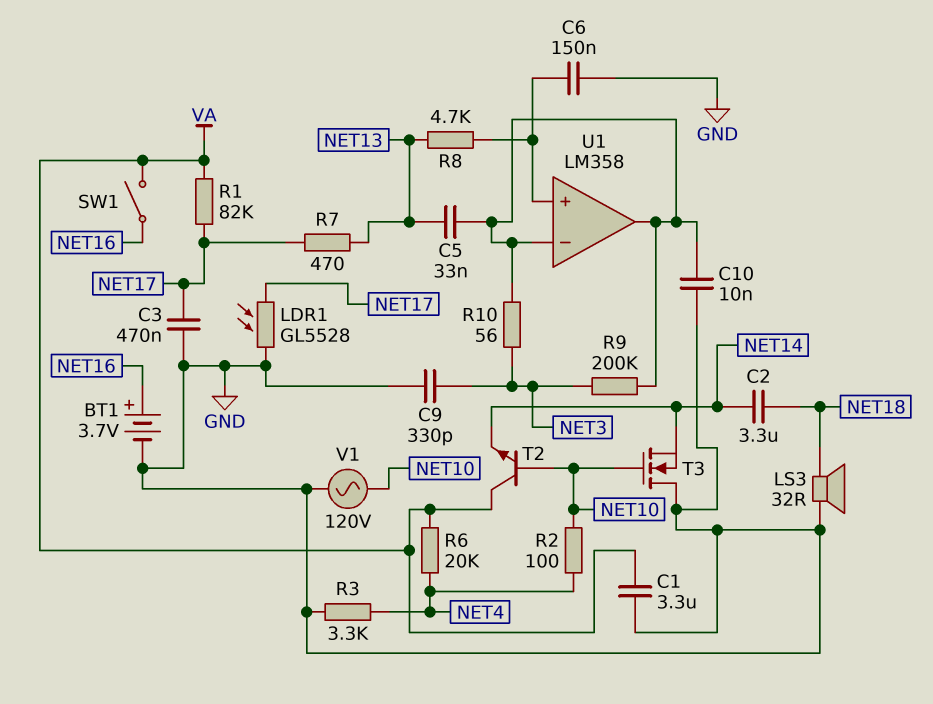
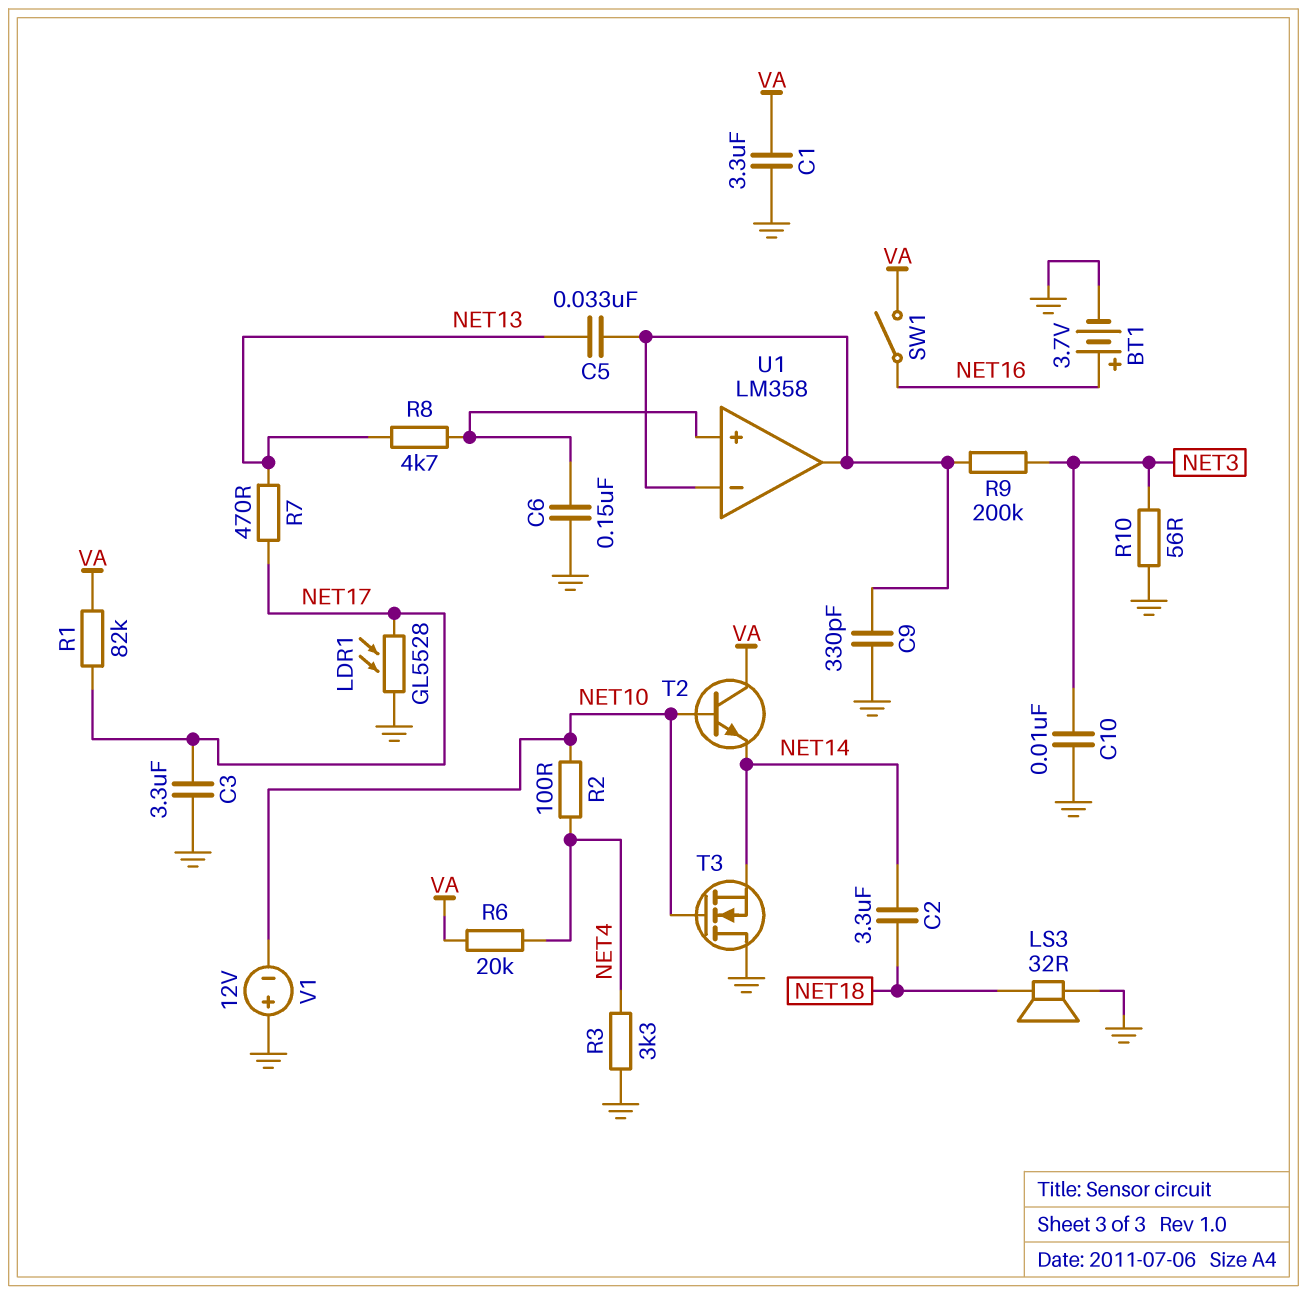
C3: 470nF (GND, NET17) -> 3.3uF (GND, NET17)
C9: 330pF (GND, NET3) -> 330pF (GND, U1/in-)
C10: 10nF (GND, U1/in-) -> 10nF (GND, NET3)
R10: 56 (NET3, U1/in-) -> 56 (GND, NET3)
V1: AC 120V (GND, NET10) -> 12V (plus GND, minus NET10)

